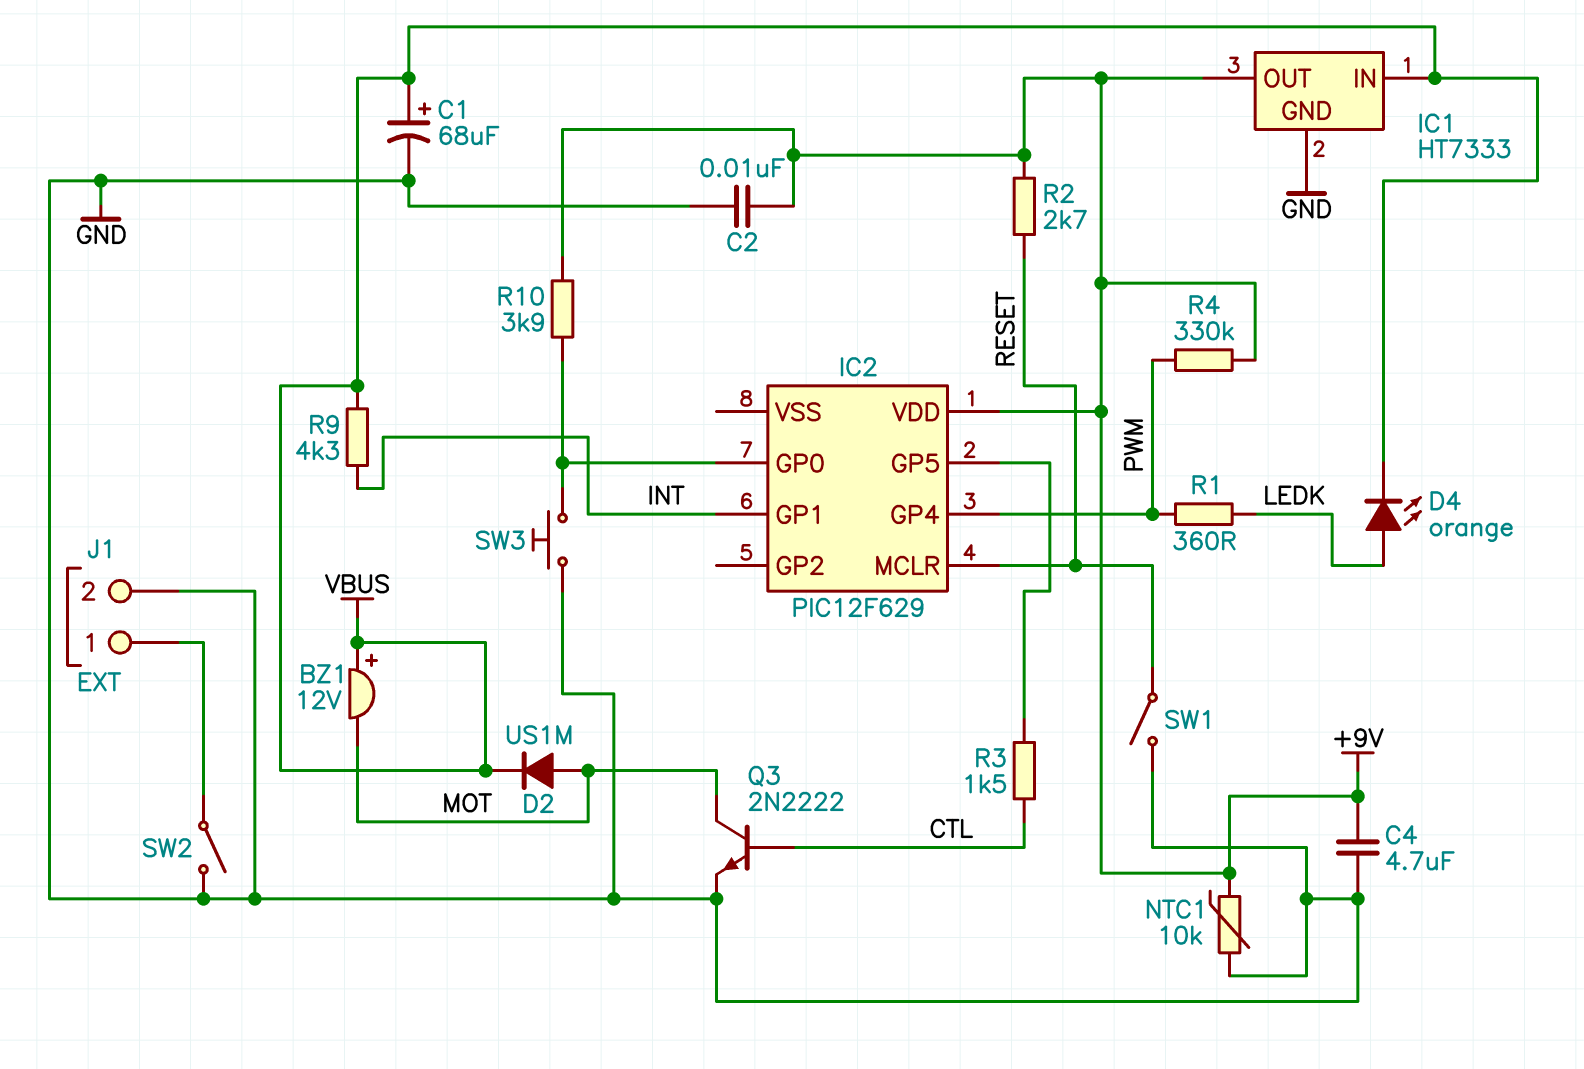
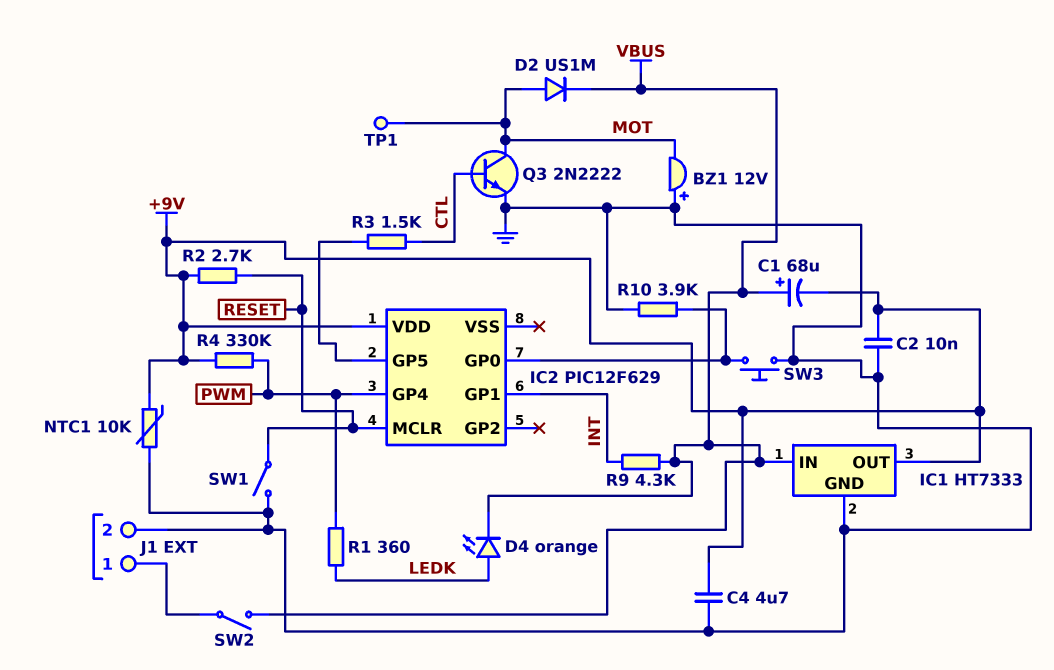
BZ1: buzzer 12V (plus VBUS, minus MOT) -> buzzer 12V (plus GND, minus MOT)
C1: 68uF (plus VBUS, minus GND) -> 68uF (plus VBUS, minus +9V)
R10: 3.9k (+9V, IC2/GP0) -> 3.9k (GND, IC2/GP0)
SW2: switch (GND, J1/1) -> switch (J1/1, VBUS)
TP1: none -> test point (MOT)

